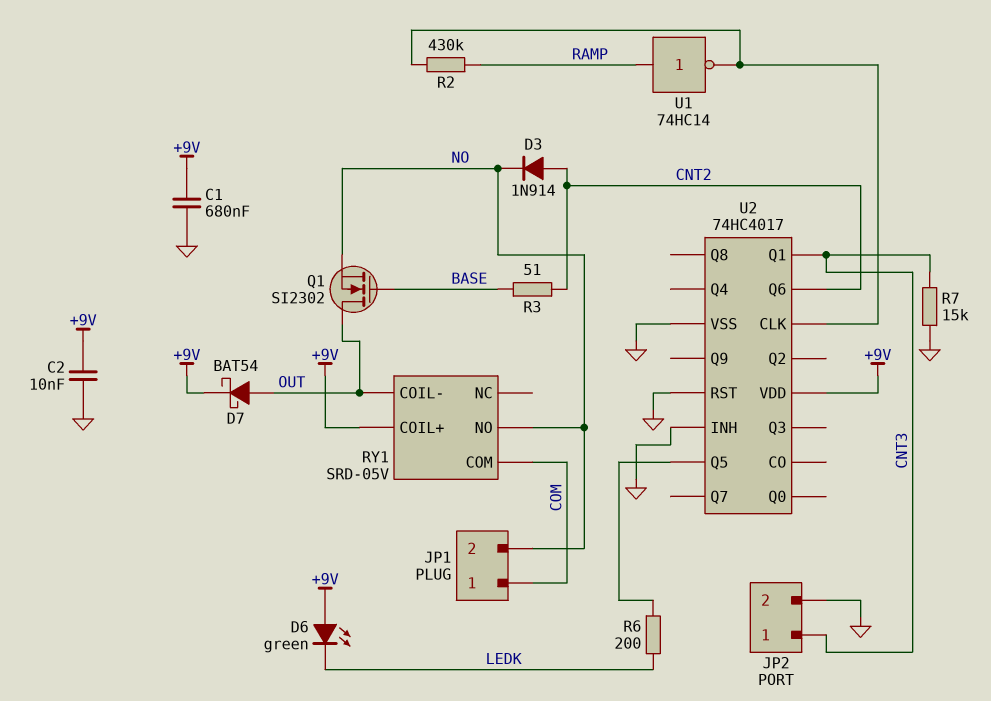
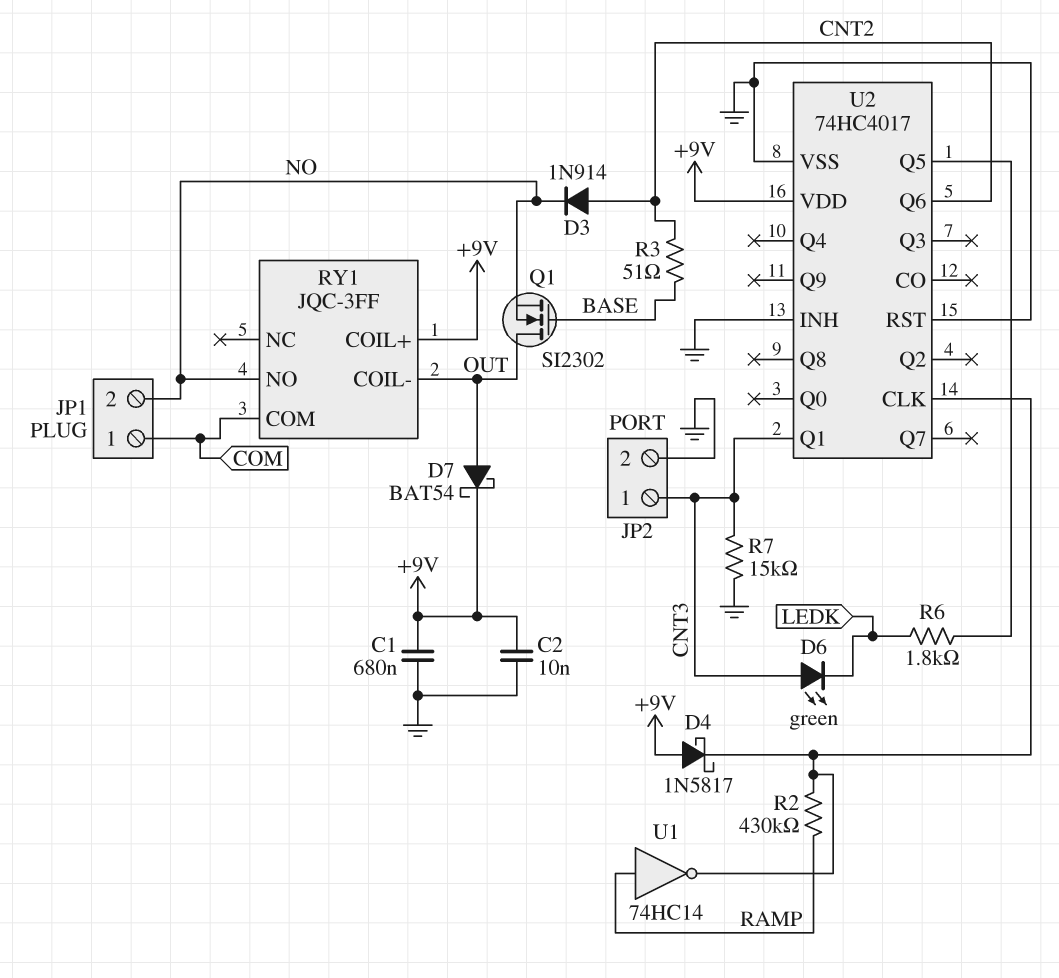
D4: none -> schottky 1N5817 (A +9V, K U2/CLK)
D6: LED green (A +9V, K LEDK) -> LED green (A CNT3, K LEDK)
R6: 200 (LEDK, U2/Q5) -> 1.8k (LEDK, U2/Q5)
RY1: SRD-05V -> JQC-3FF

